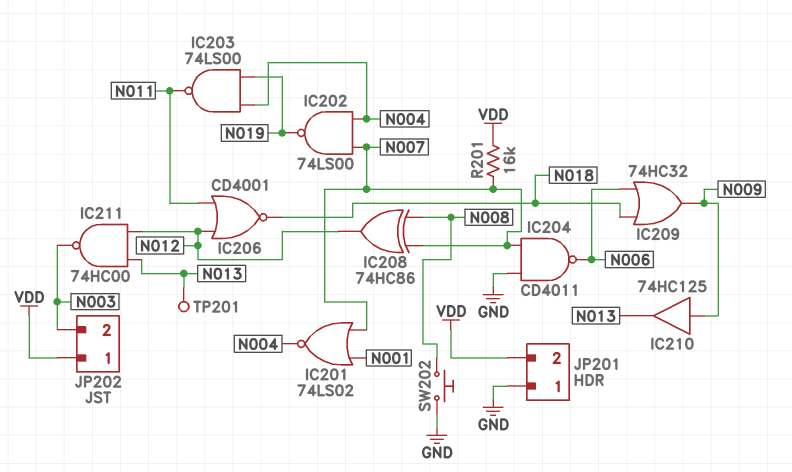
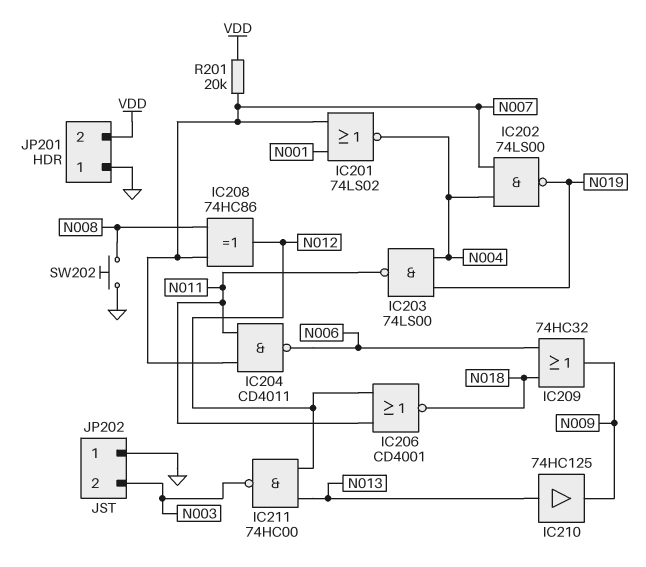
IC204: NAND CD4011 (in GND, in N007, out N006) -> NAND CD4011 (in N007, in N011, out N006)
IC210: buffer 74HC125 (in N009, out N013) -> buffer 74HC125 (in N013, out N009)
JP202 pin 1: VDD -> GND
R201: 16k (N007, VDD) -> 20k (N007, VDD)
TP201: test point (N013) -> none

